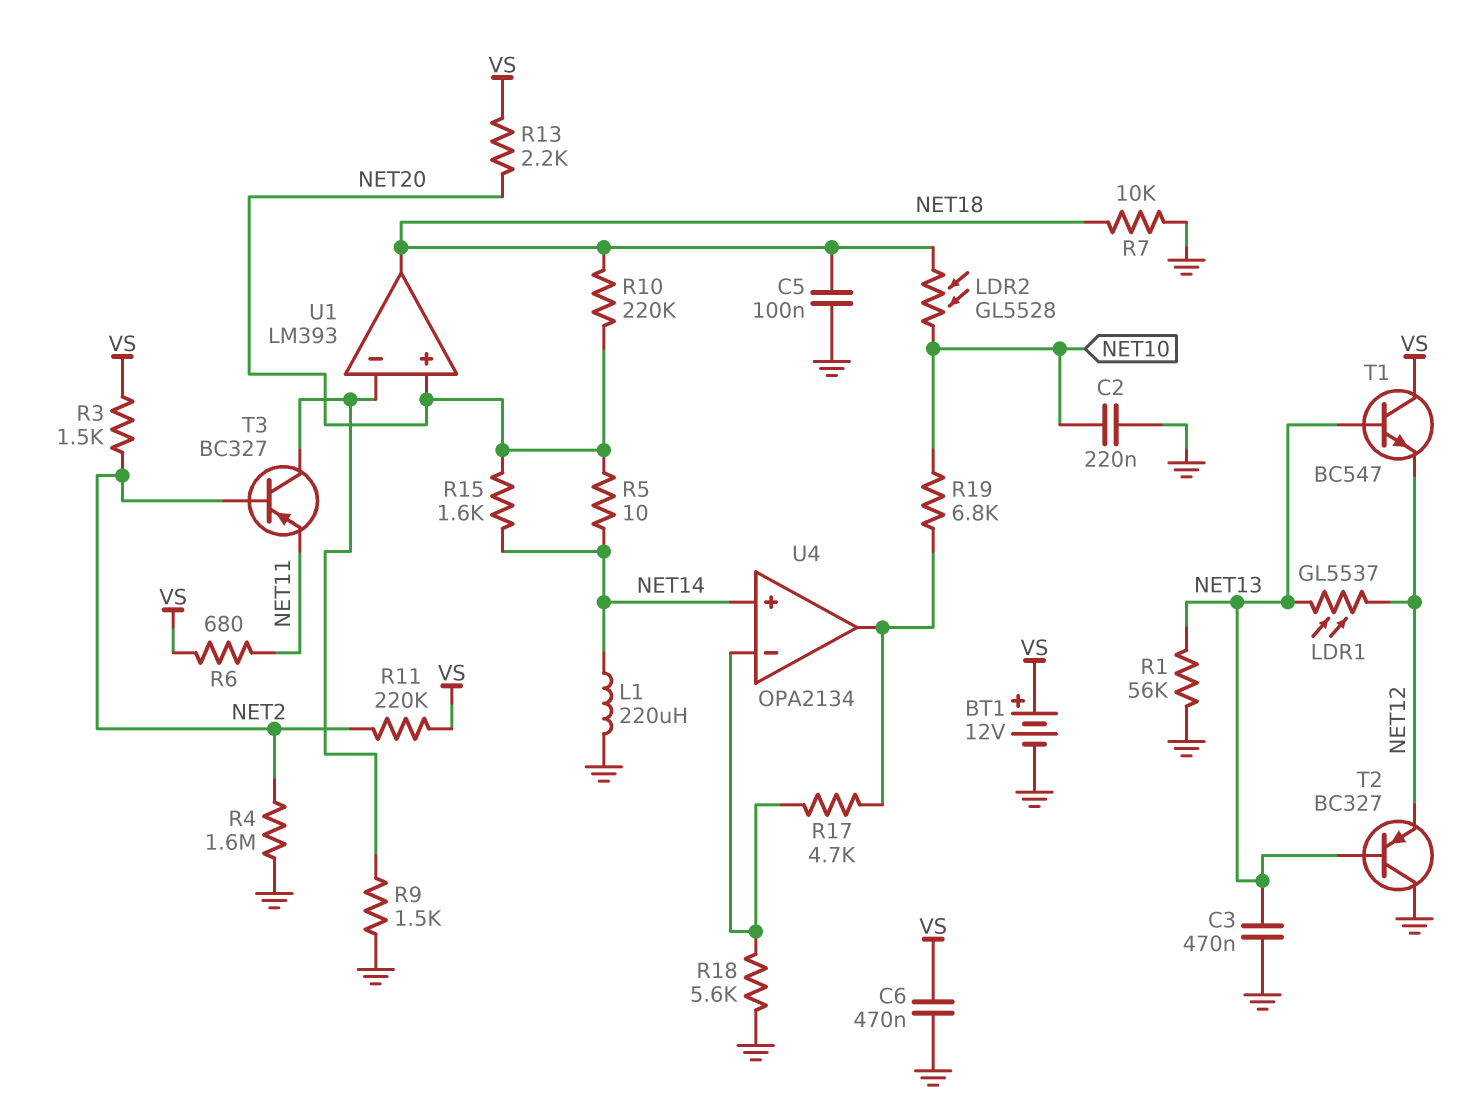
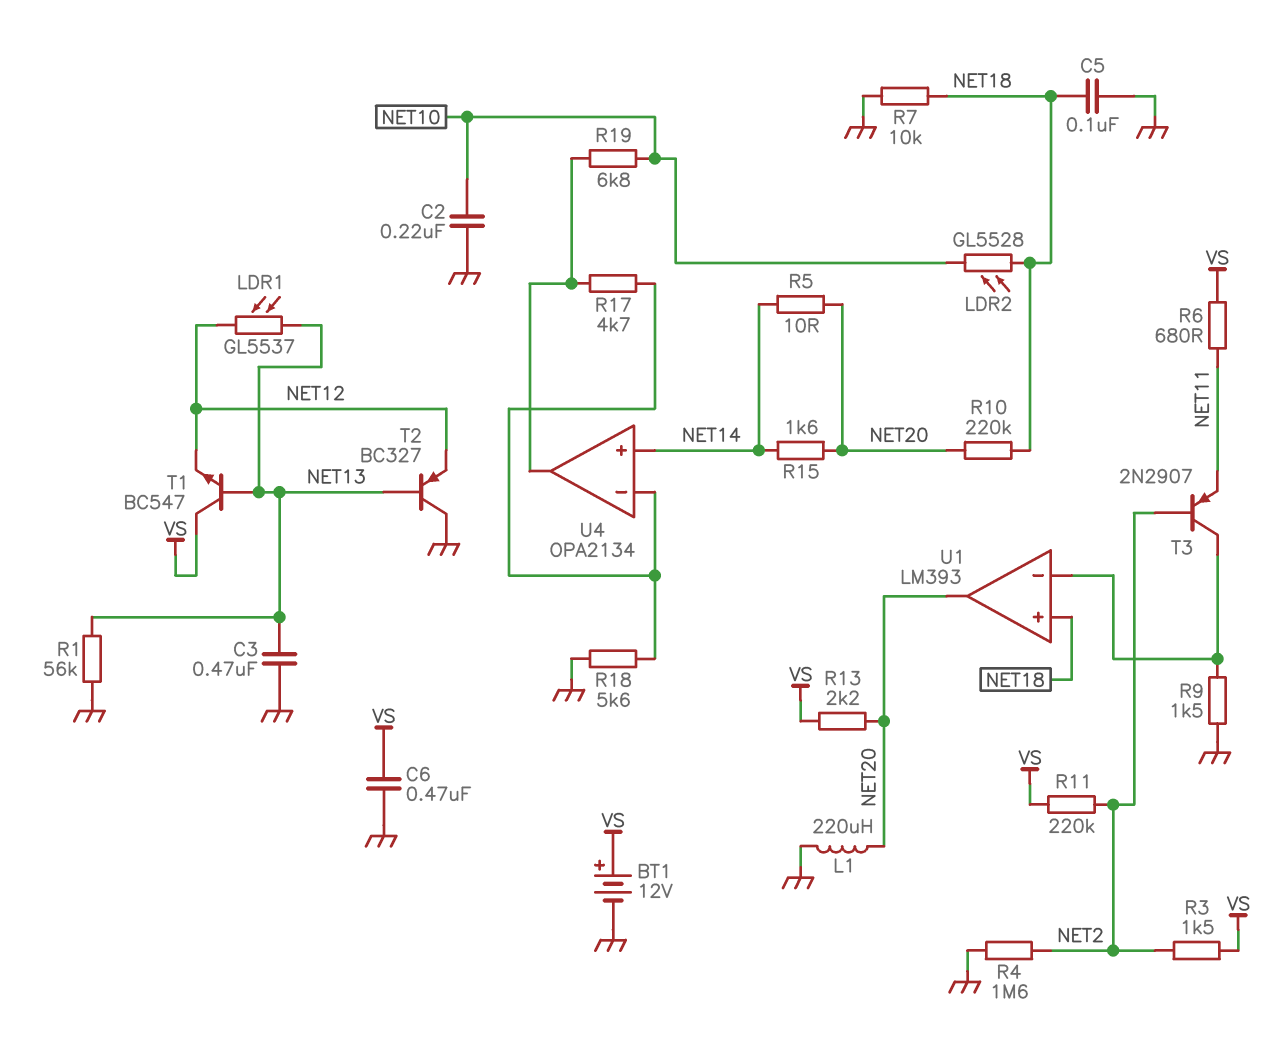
L1: 220uH (GND, NET14) -> 220uH (GND, NET20)
T3: PNP BC327 (B NET2, C U1/in-, E NET11) -> PNP 2N2907 (B NET2, C U1/in-, E NET11)
U1 pin in+: NET20 -> NET18
U1 pin out: NET18 -> NET20

